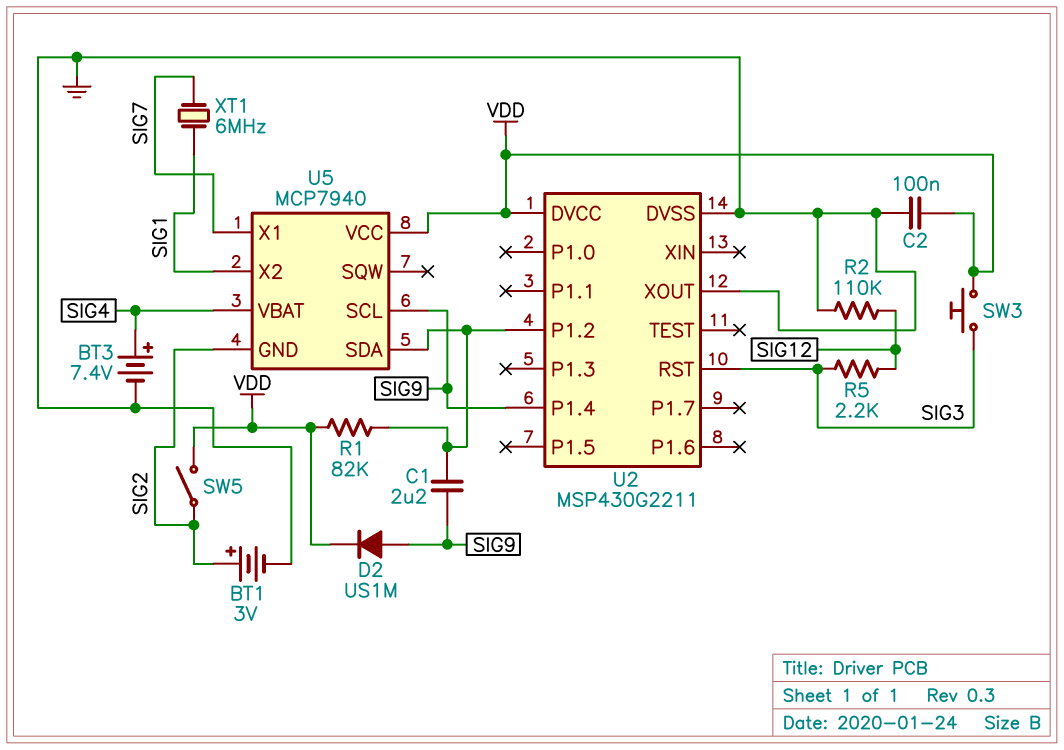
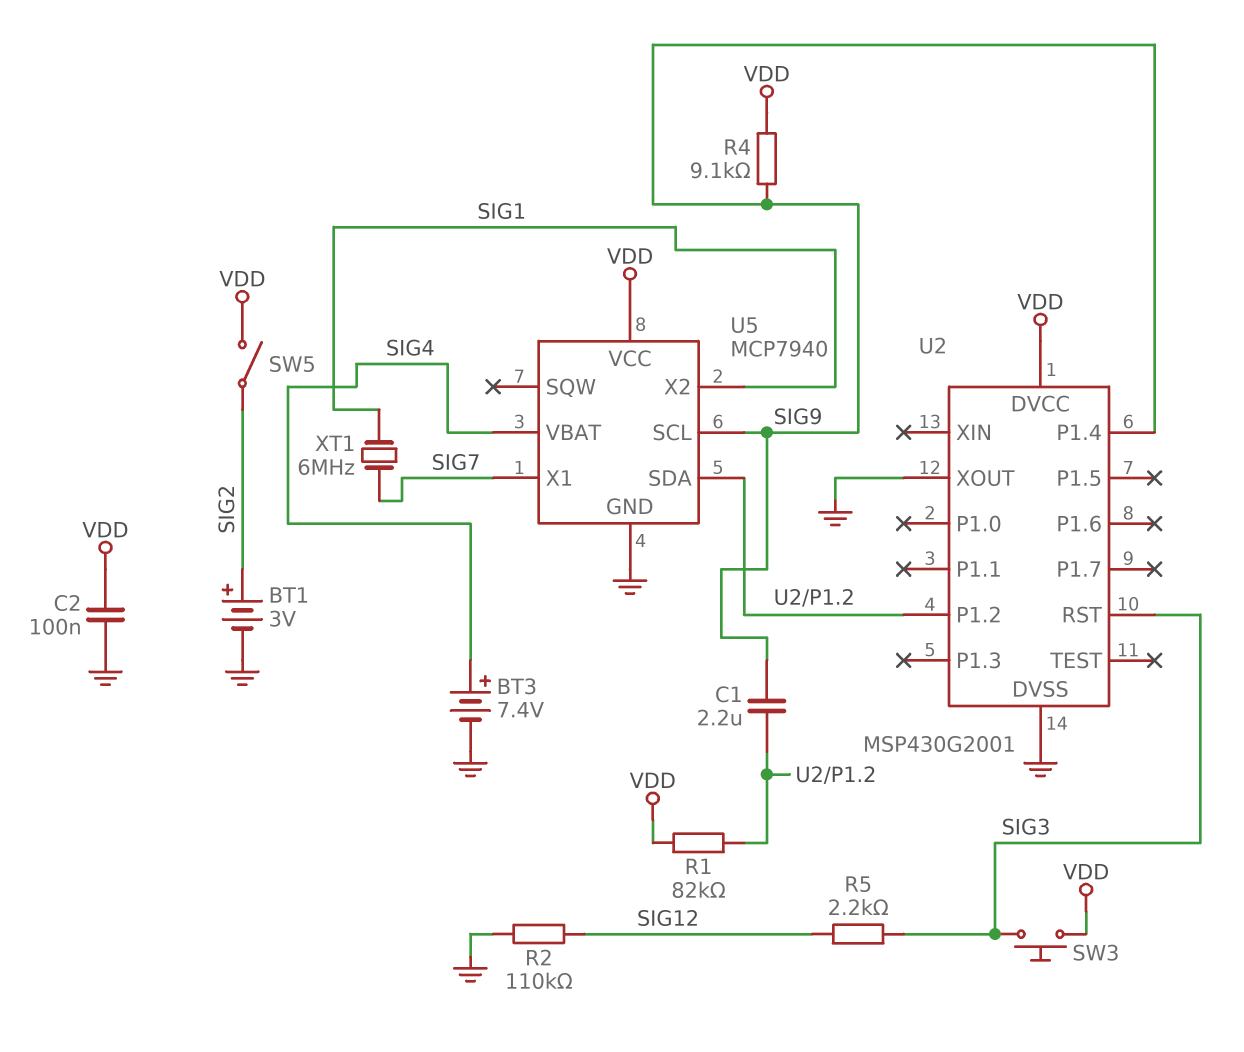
D2: diode US1M (A SIG9, K VDD) -> none
R4: none -> 9.1k (SIG9, VDD)
U2: MSP430G2211 -> MSP430G2001
U5 pin GND: SIG2 -> GND

